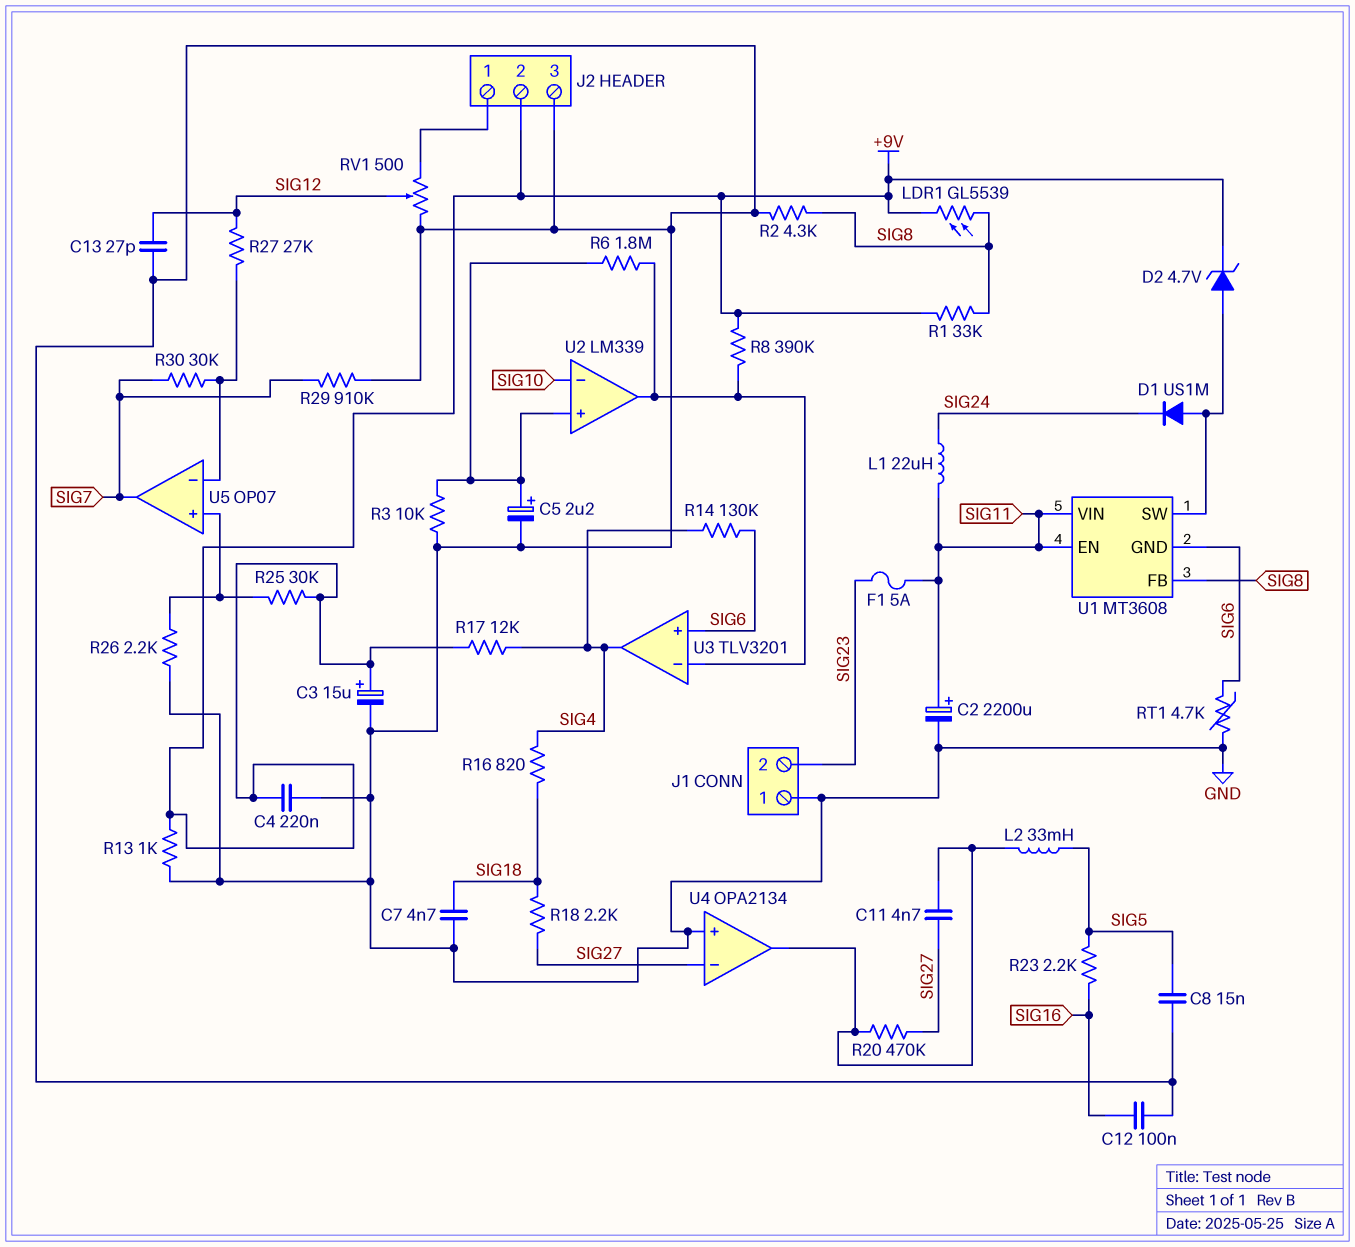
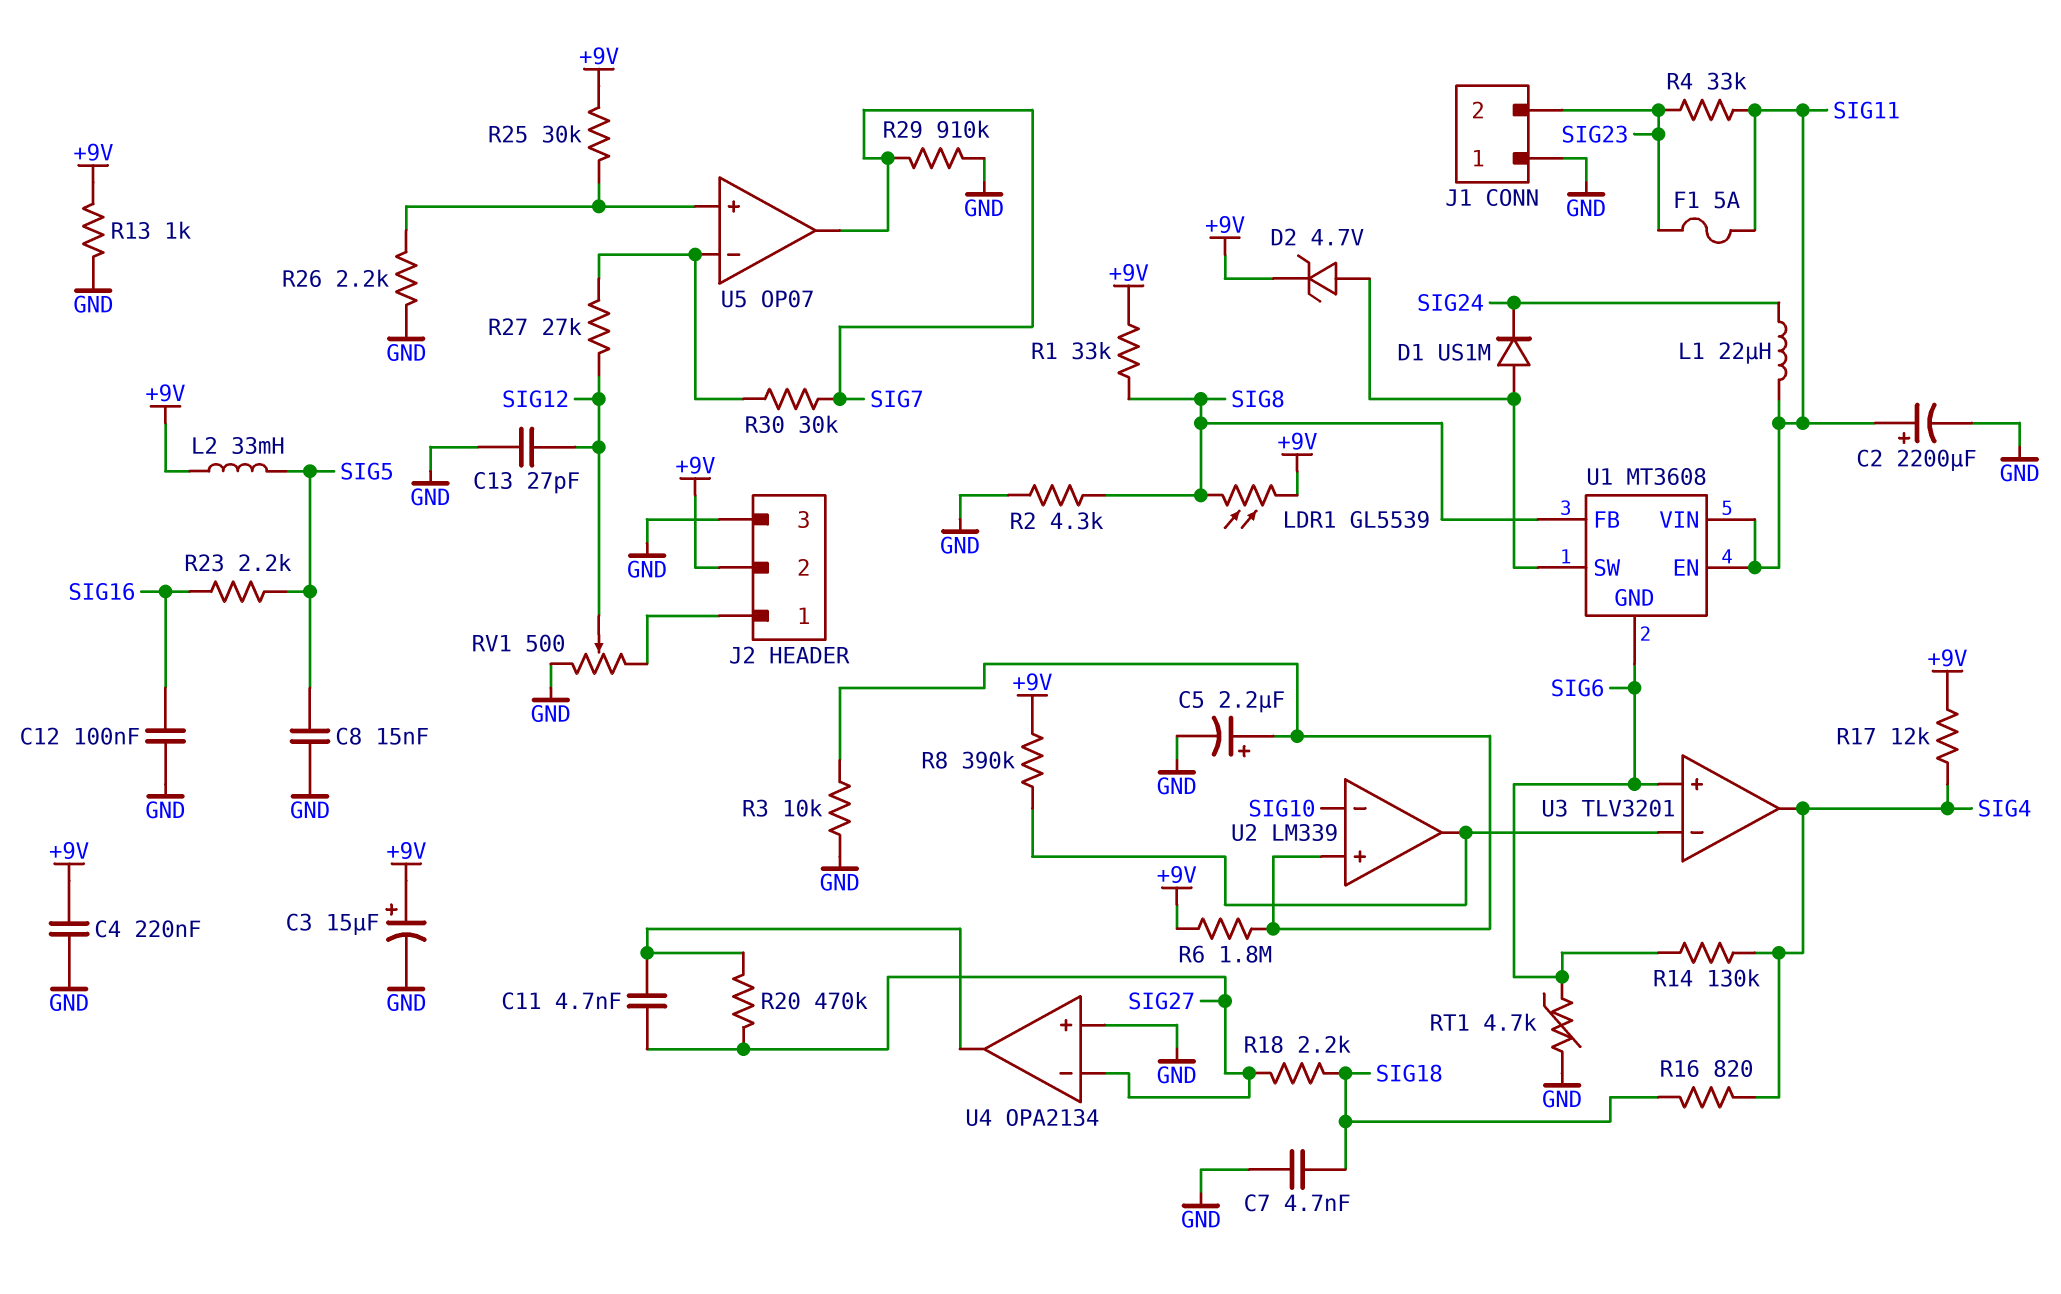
L2: 33mH (SIG5, U4/out) -> 33mH (+9V, SIG5)
R4: none -> 33k (SIG11, SIG23)
R6: 1.8M (U2/in+, U2/out) -> 1.8M (+9V, U2/in+)

